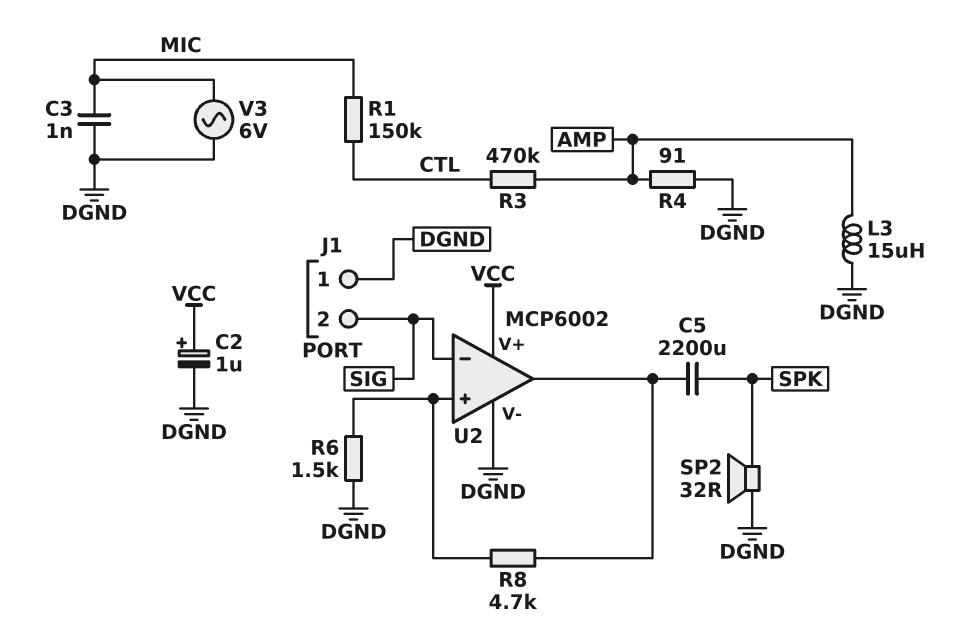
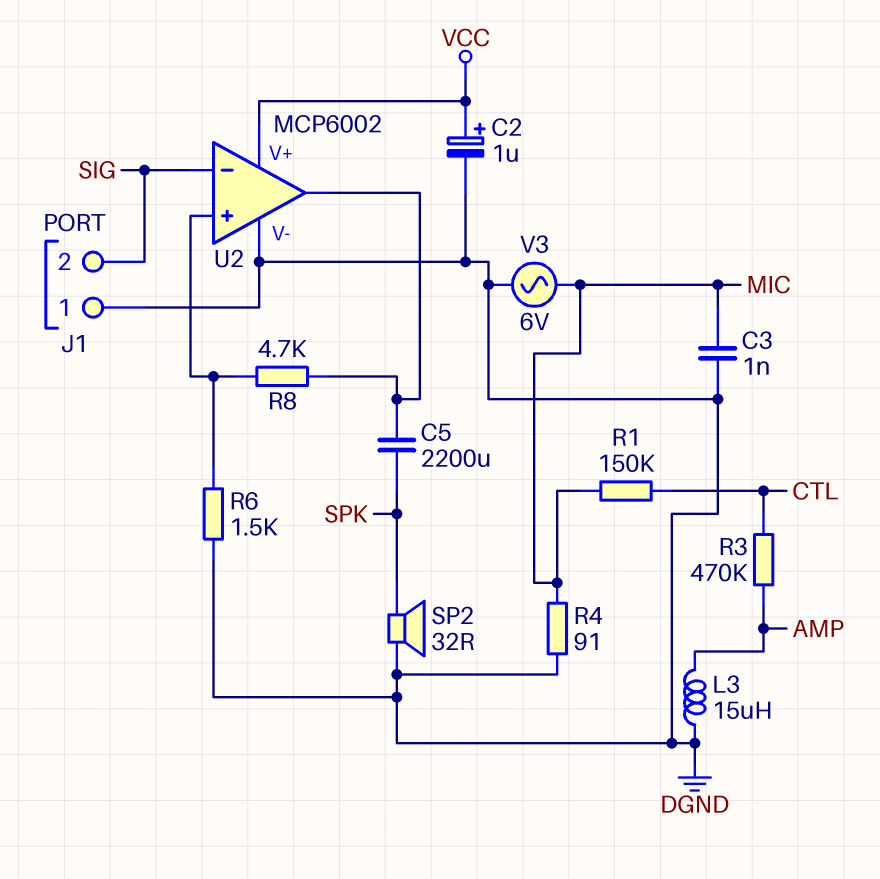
R4: 91 (AMP, DGND) -> 91 (DGND, MIC)

